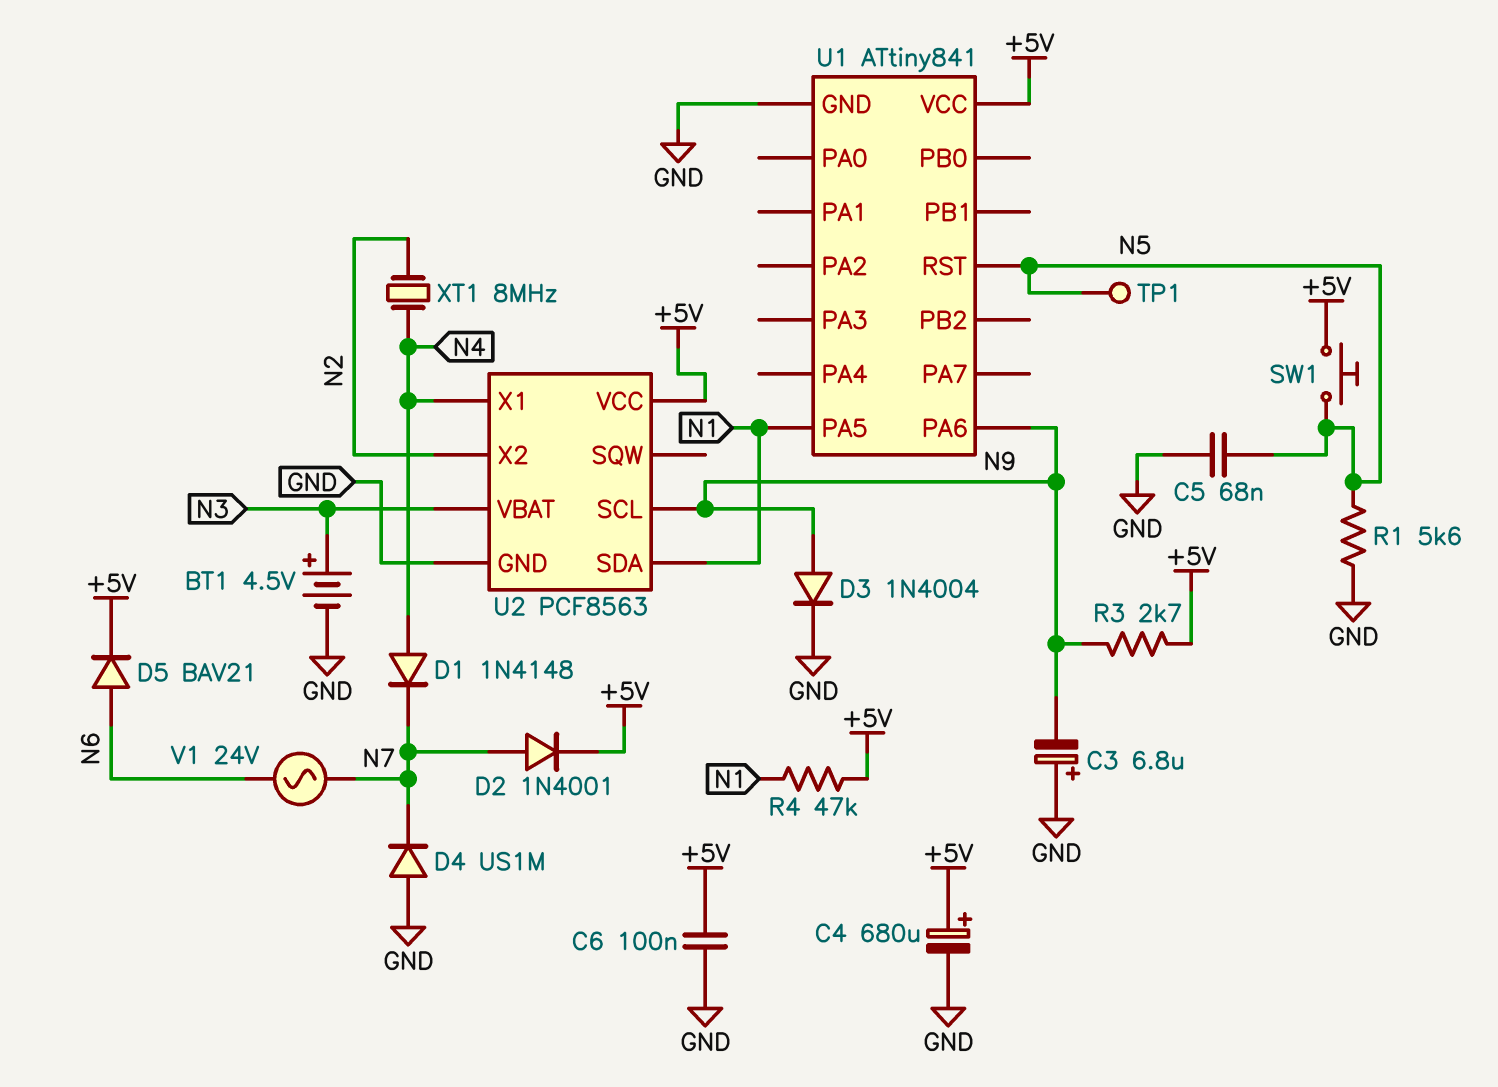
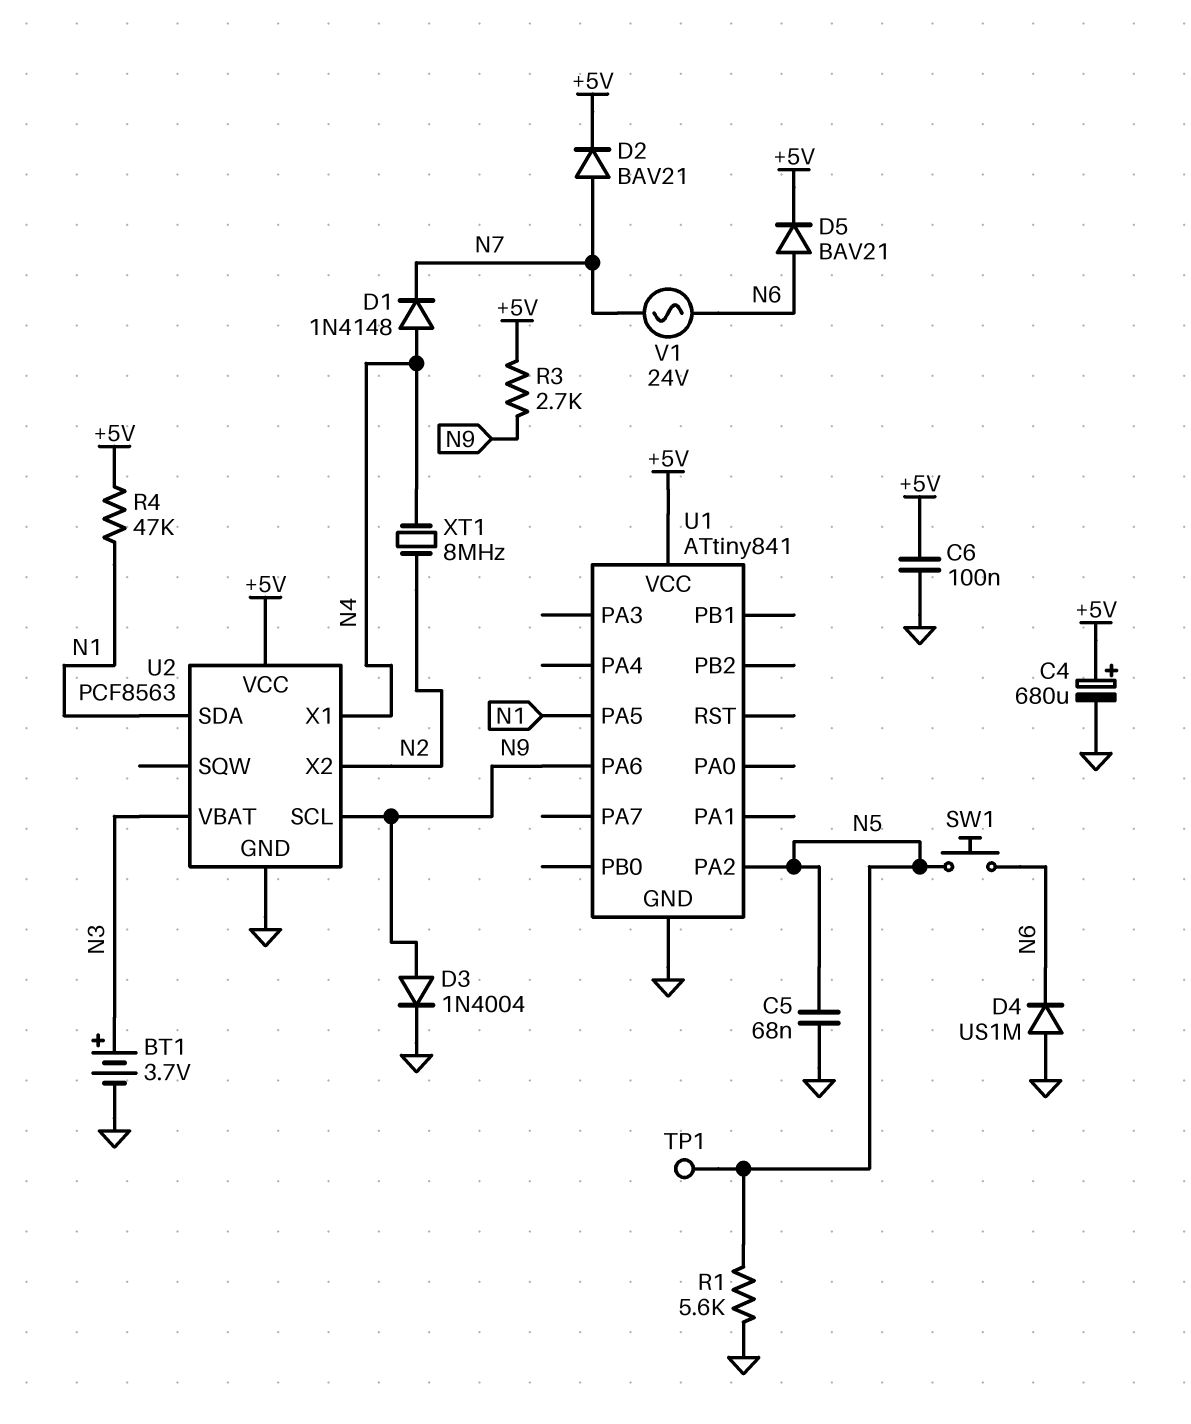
BT1: 4.5V (plus N3, minus GND) -> 3.7V (plus N3, minus GND)
C3: 6.8uF (plus GND, minus N9) -> none
D2: diode 1N4001 (A N7, K +5V) -> diode BAV21 (A N7, K +5V)
D4: diode US1M (A GND, K N7) -> diode US1M (A GND, K N6)
SW1: button (+5V, N5) -> button (N5, N6)
U1 pin PA2: none -> N5
U1 pin RST: N5 -> none

